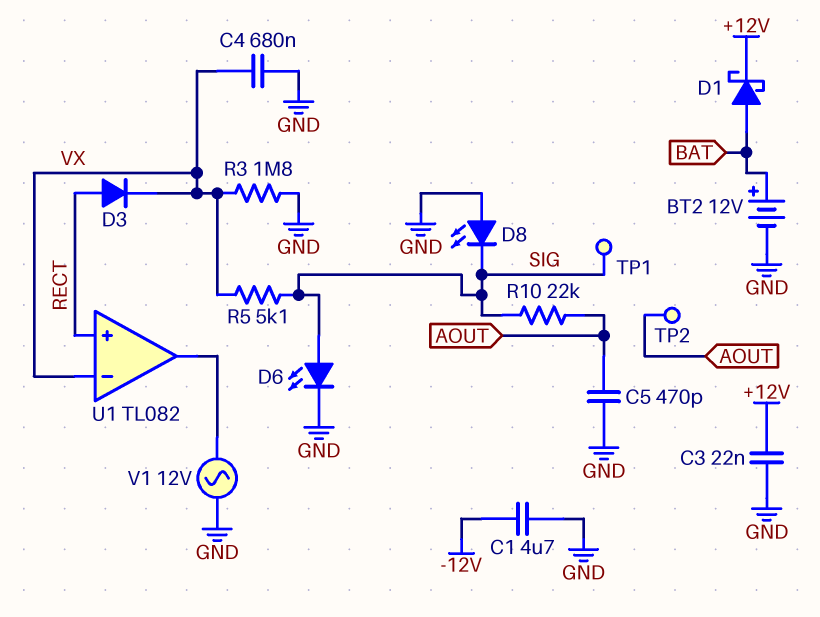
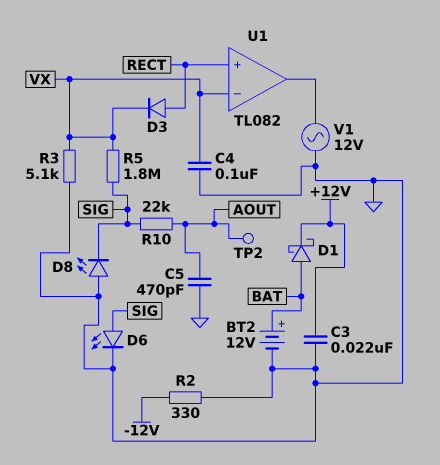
C1: 4.7uF (-12V, GND) -> none
C4: 680nF (GND, VX) -> 100nF (GND, VX)
R2: none -> 330 (-12V, GND)
R3: 1.8M (GND, VX) -> 5.1k (GND, VX)
R5: 5.1k (SIG, VX) -> 1.8M (SIG, VX)
TP1: test point (SIG) -> none

